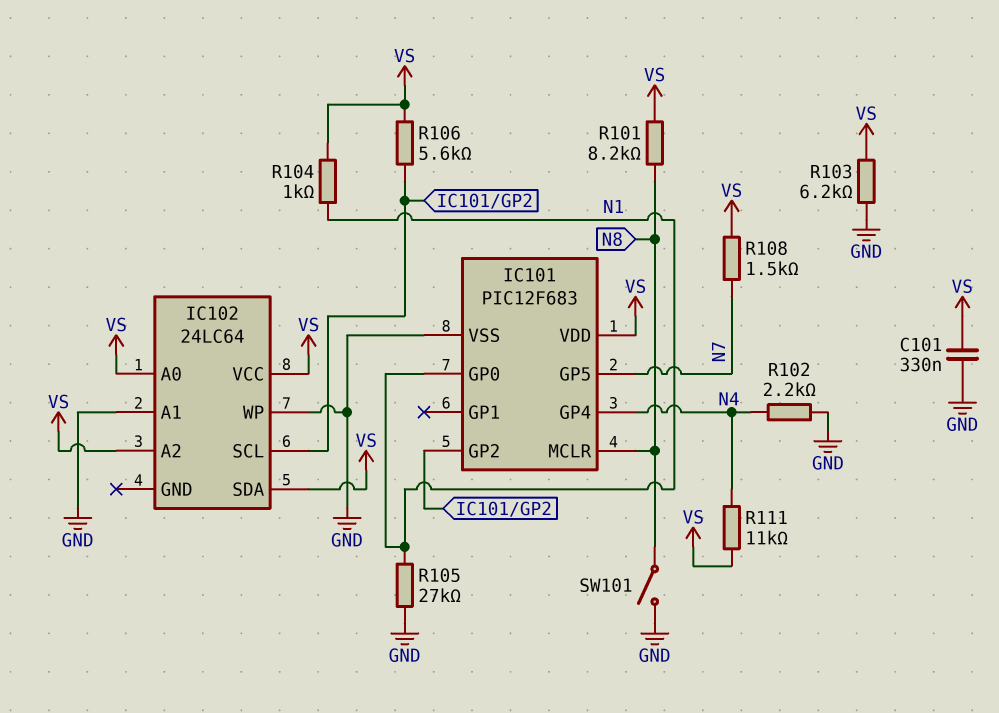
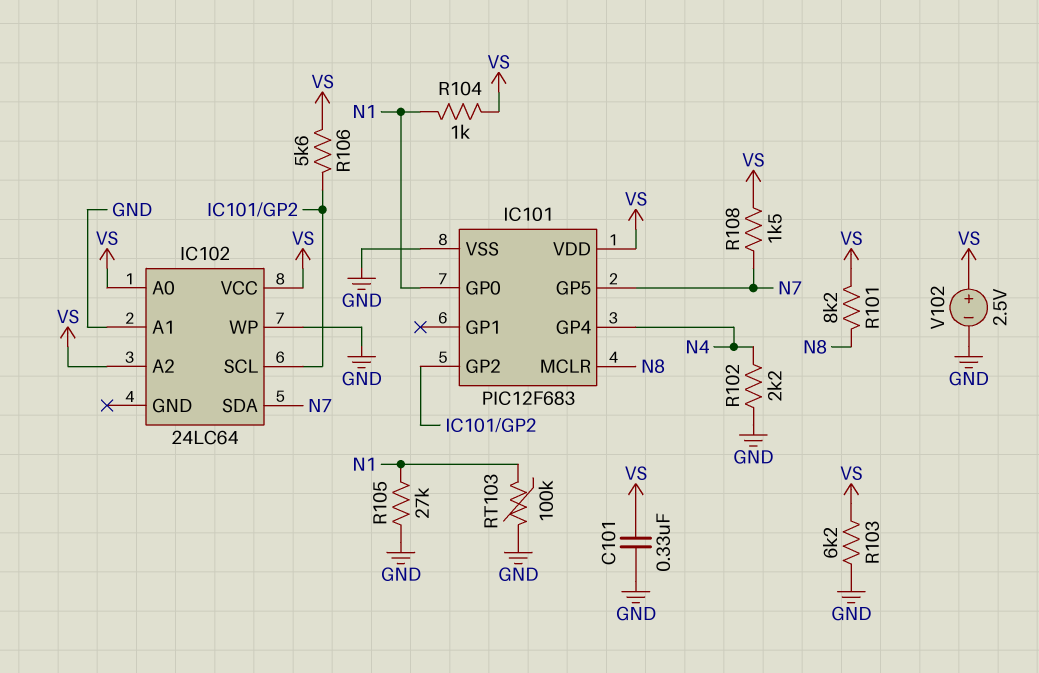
IC102 pin SDA: VS -> N7
R111: 11k (N4, VS) -> none
RT103: none -> 100k (GND, N1)
SW101: switch (GND, N8) -> none
V102: none -> 2.5V (plus VS, minus GND)

